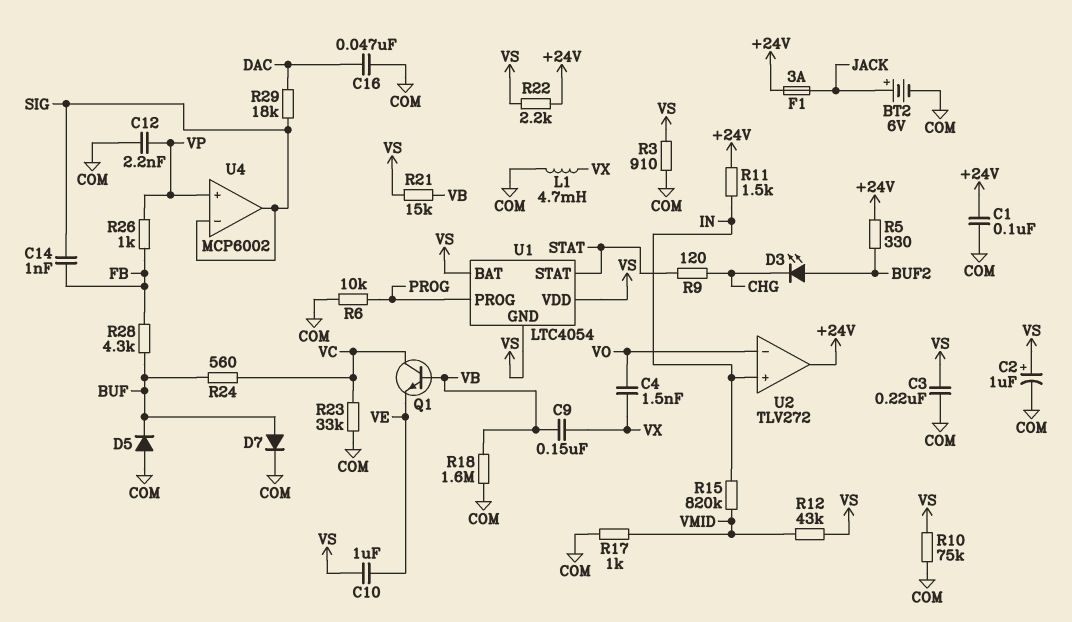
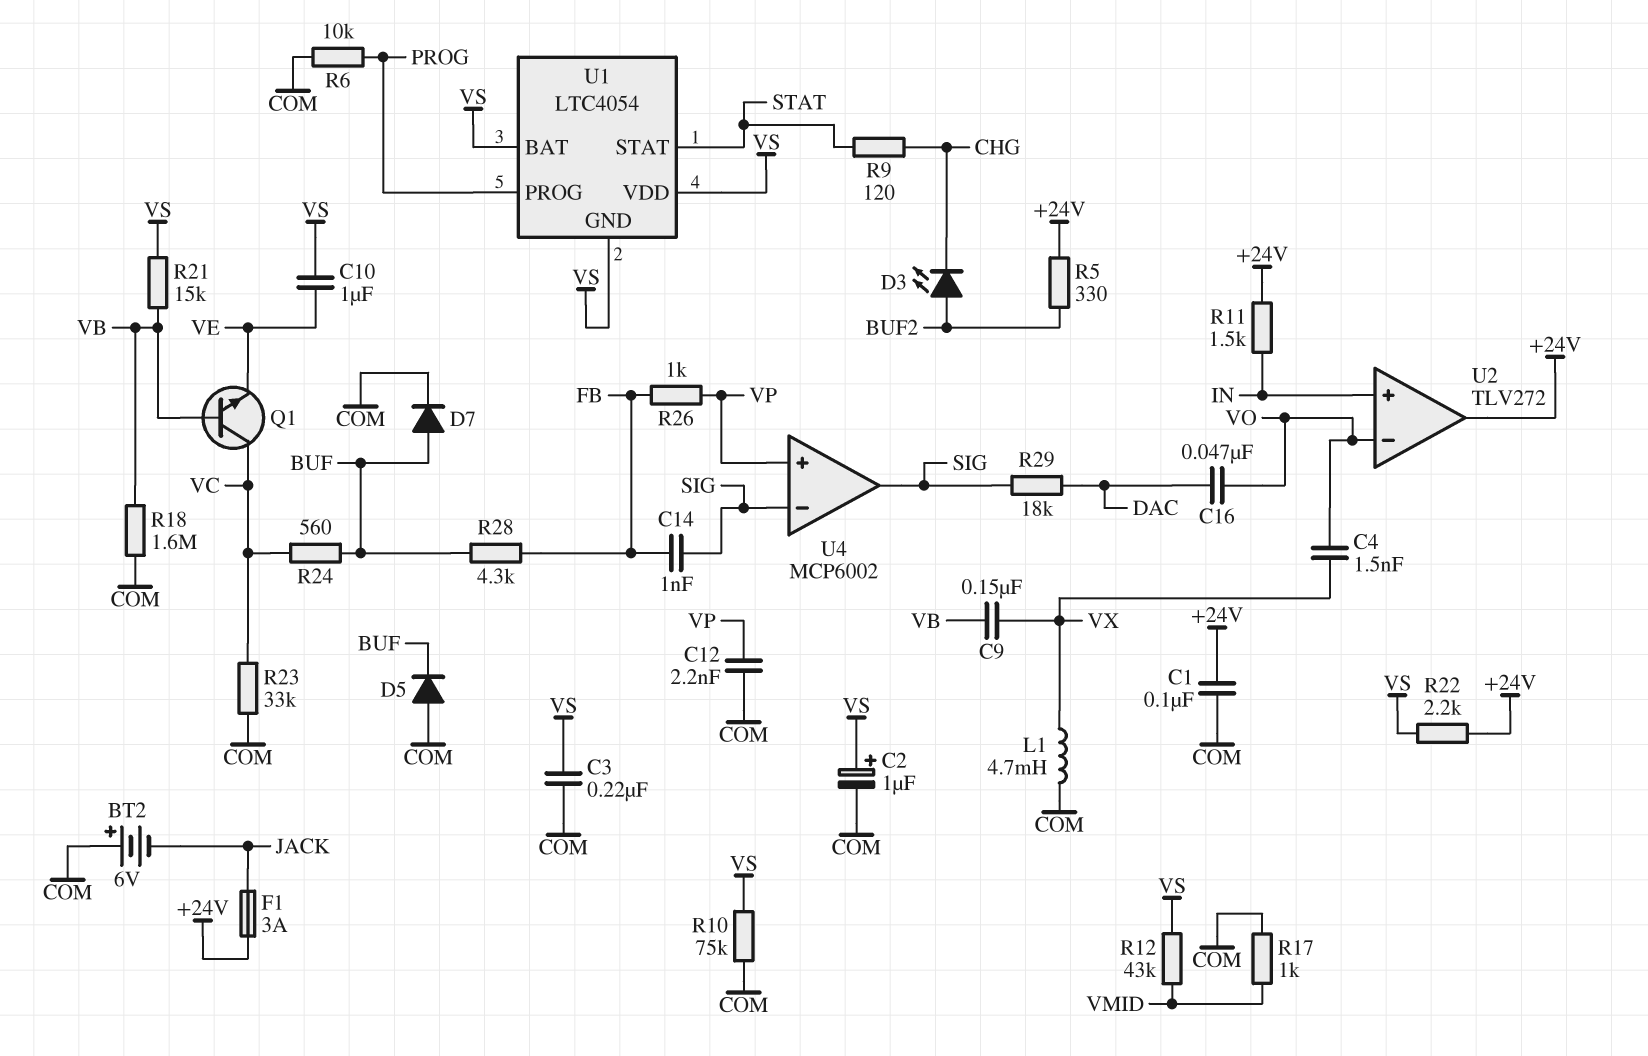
BT2: 6V (plus JACK, minus COM) -> 6V (plus COM, minus JACK)
C16: 47nF (COM, DAC) -> 47nF (DAC, VO)
R3: 910 (COM, VS) -> none
R15: 820k (IN, VMID) -> none

